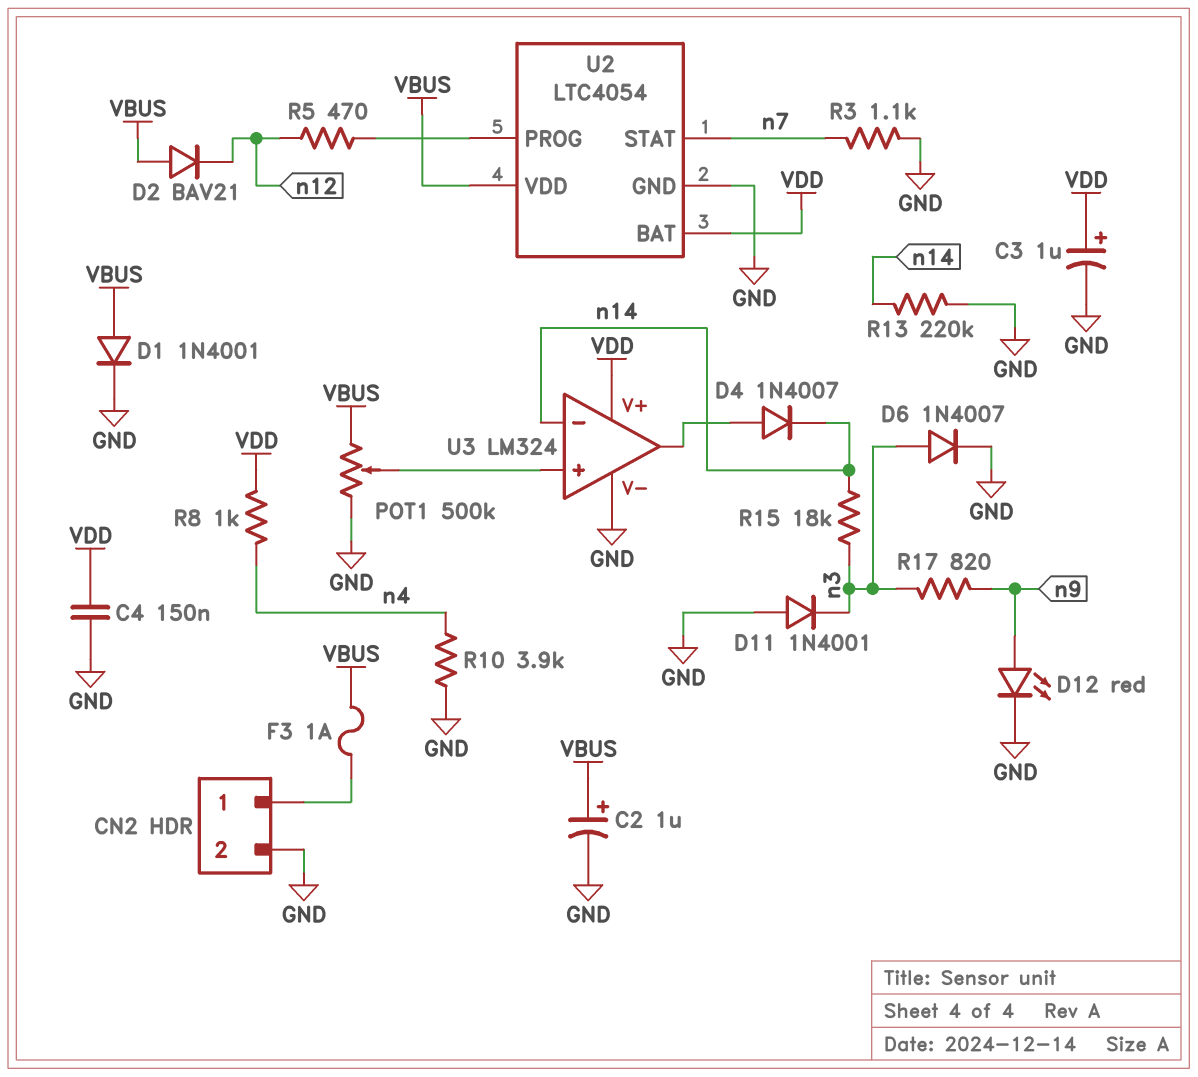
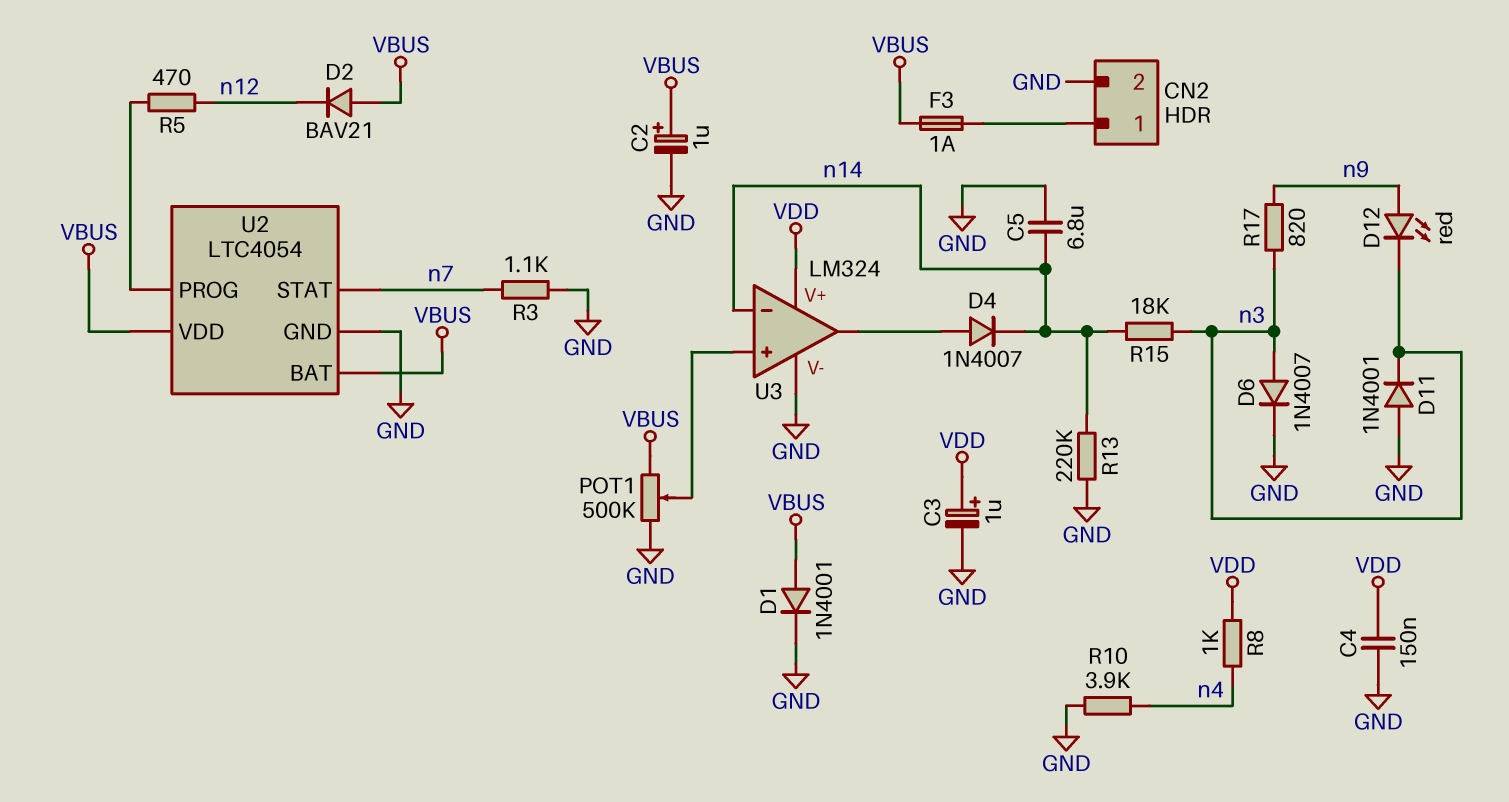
C5: none -> 6.8uF (GND, n14)
D12: LED red (A n9, K GND) -> LED red (A n9, K n3)
U2 pin BAT: VDD -> VBUS

